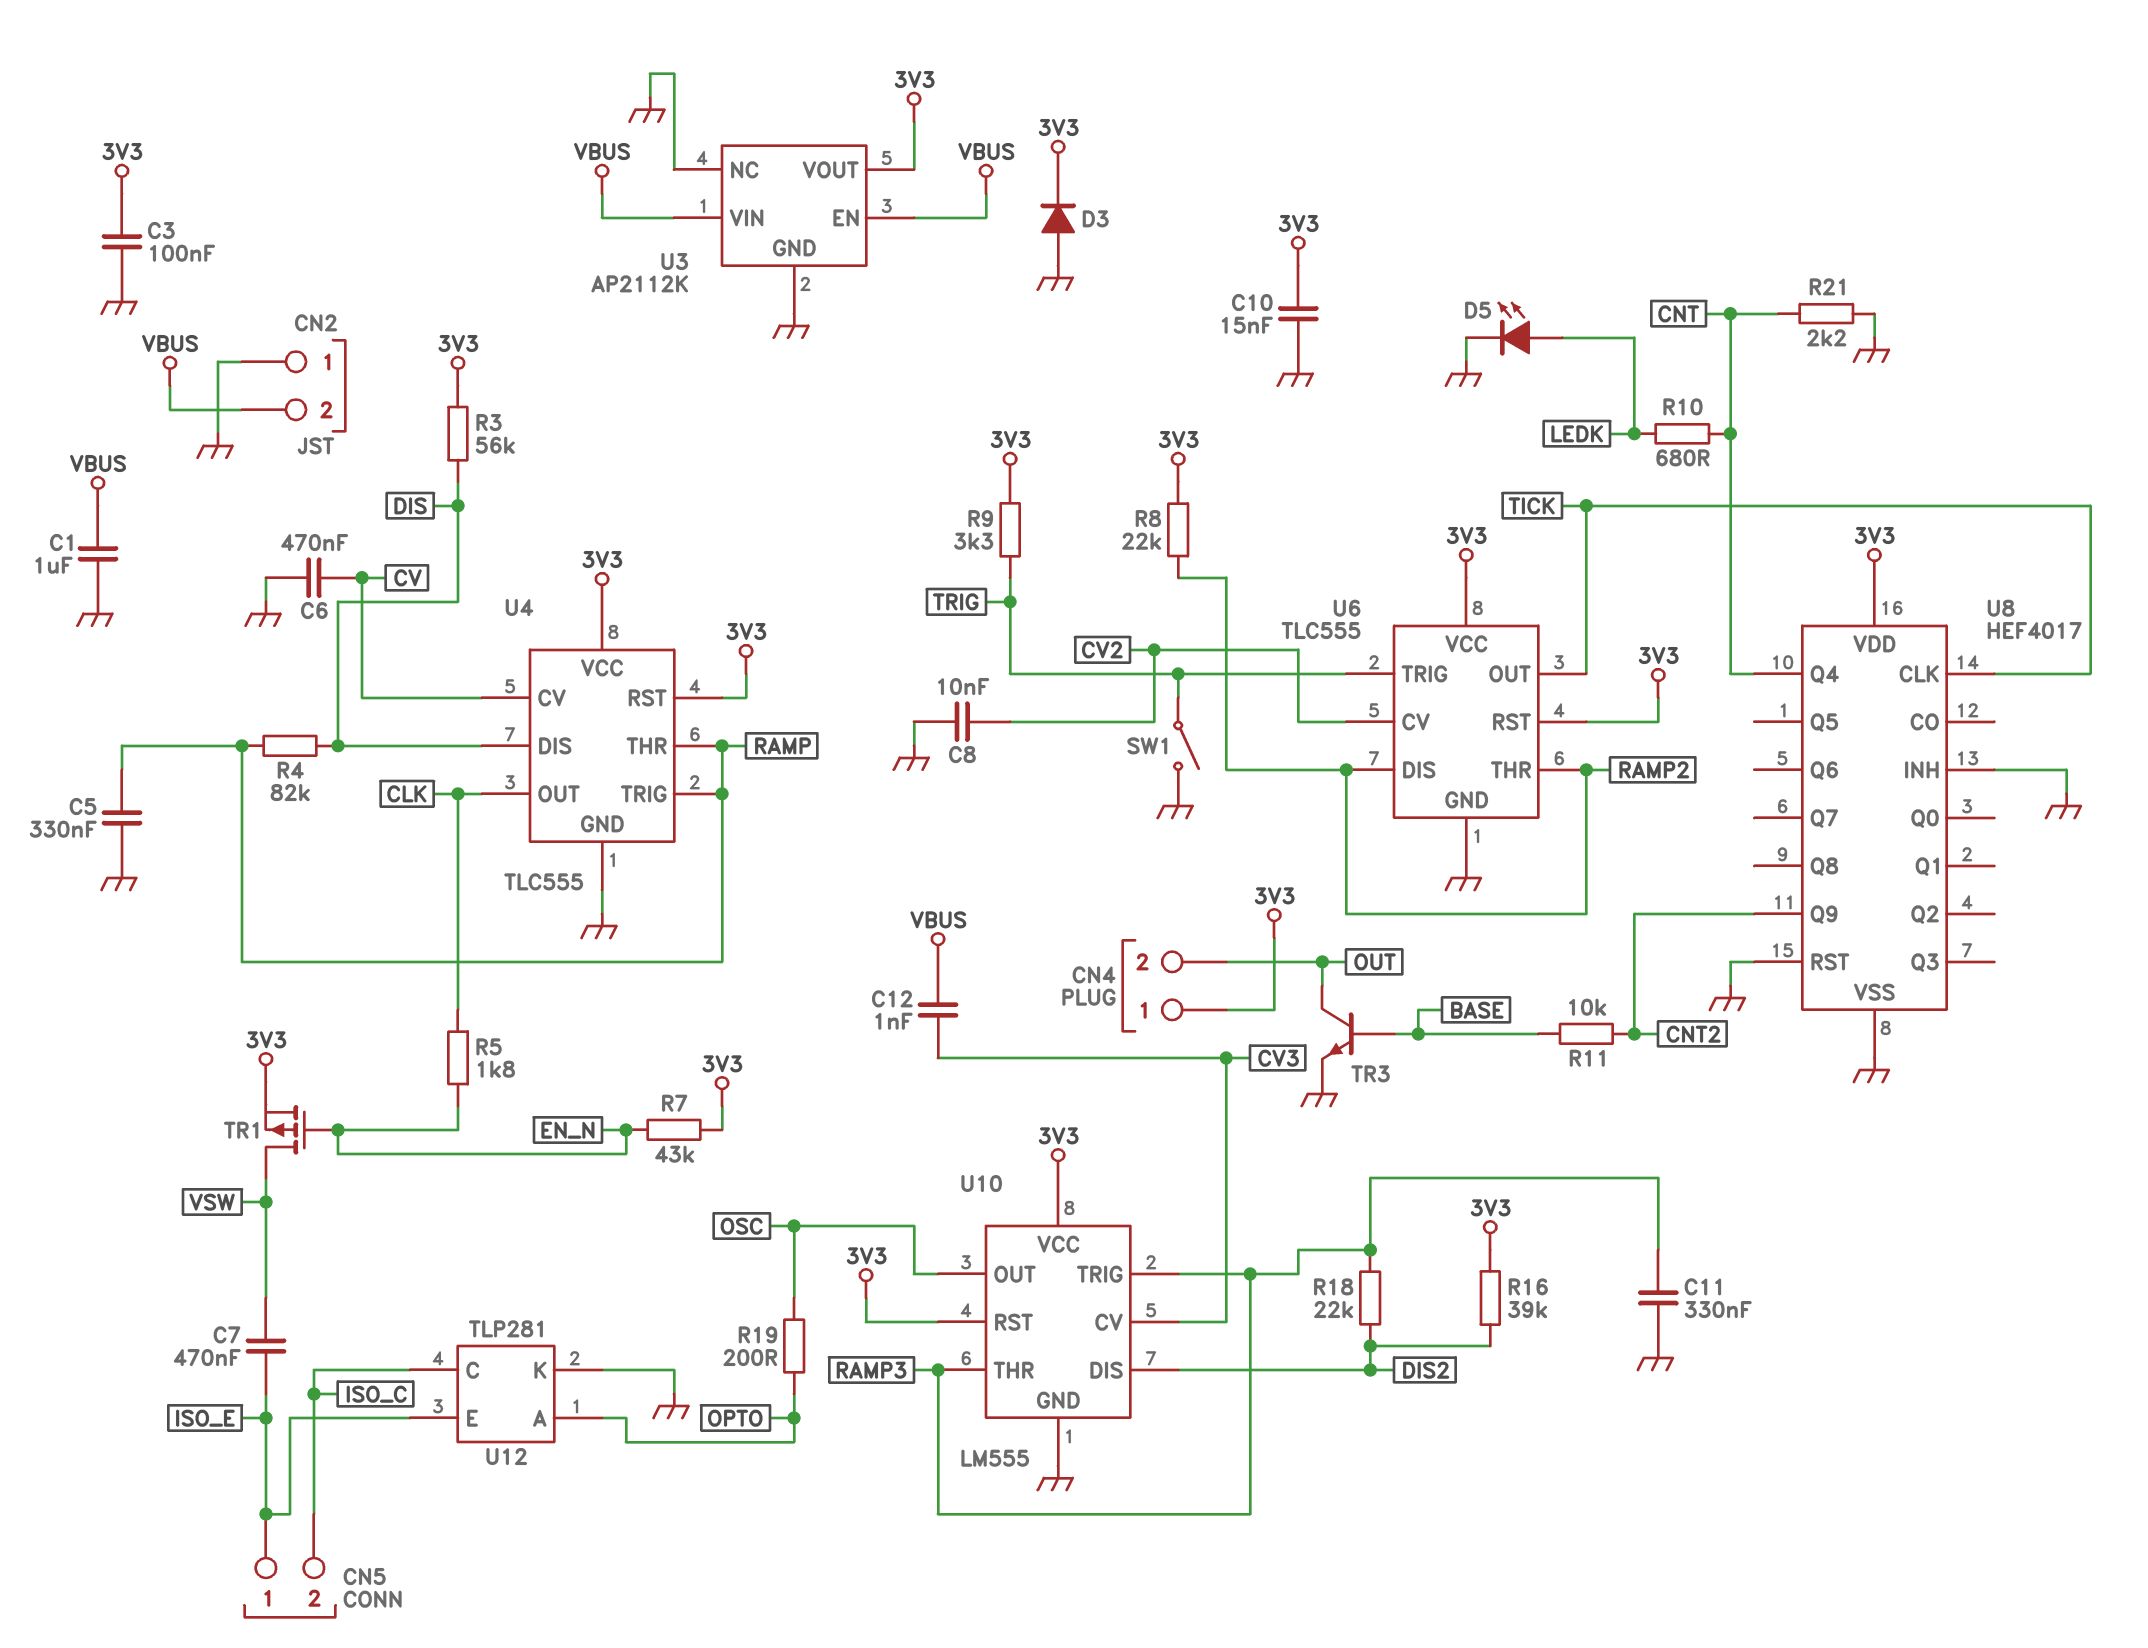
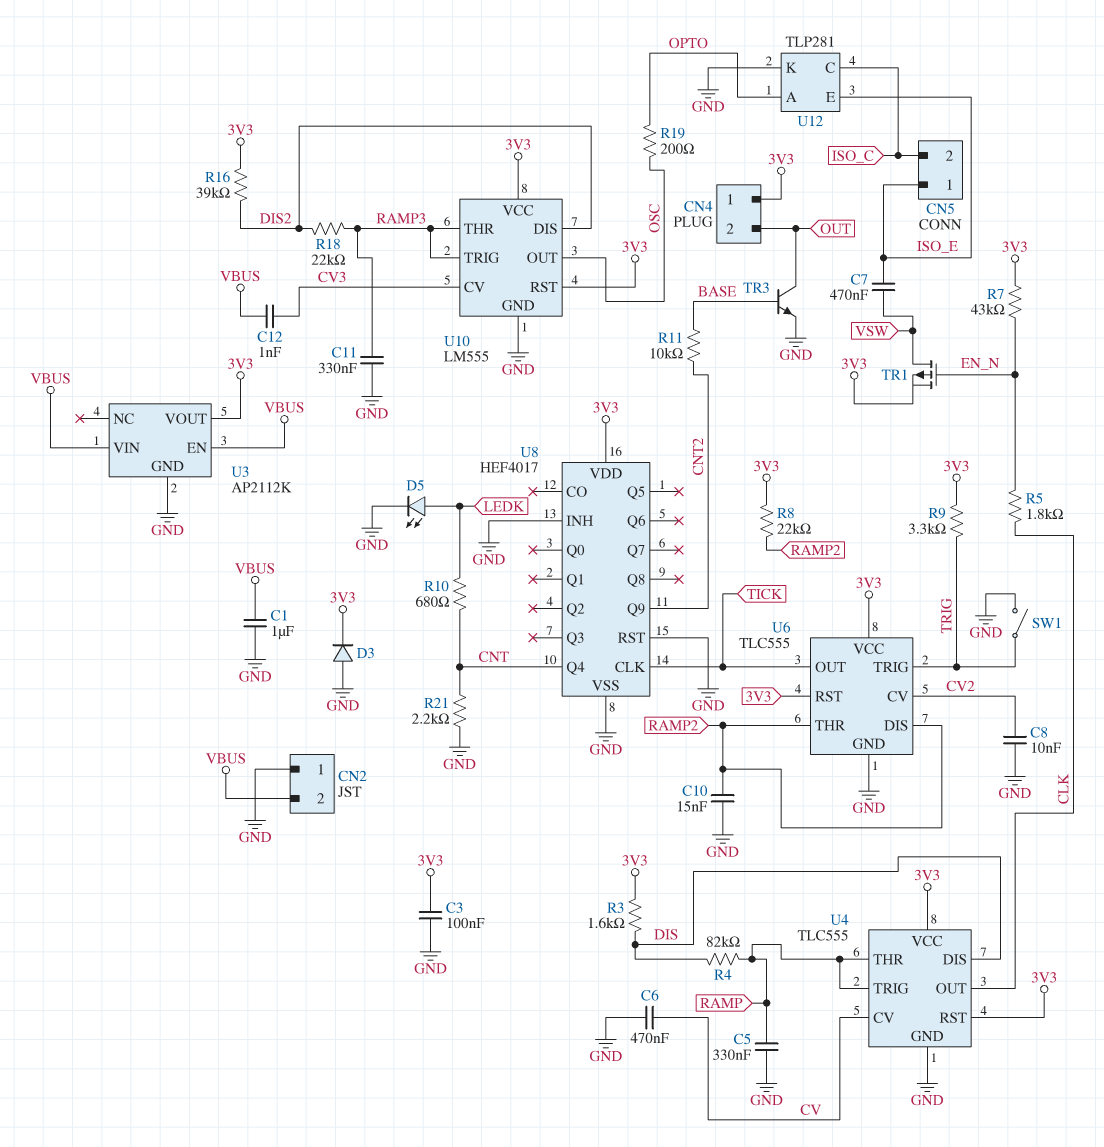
C10: 15nF (3V3, GND) -> 15nF (GND, RAMP2)
R3: 56k (3V3, DIS) -> 1.6k (3V3, DIS)
U3 pin NC: GND -> none

